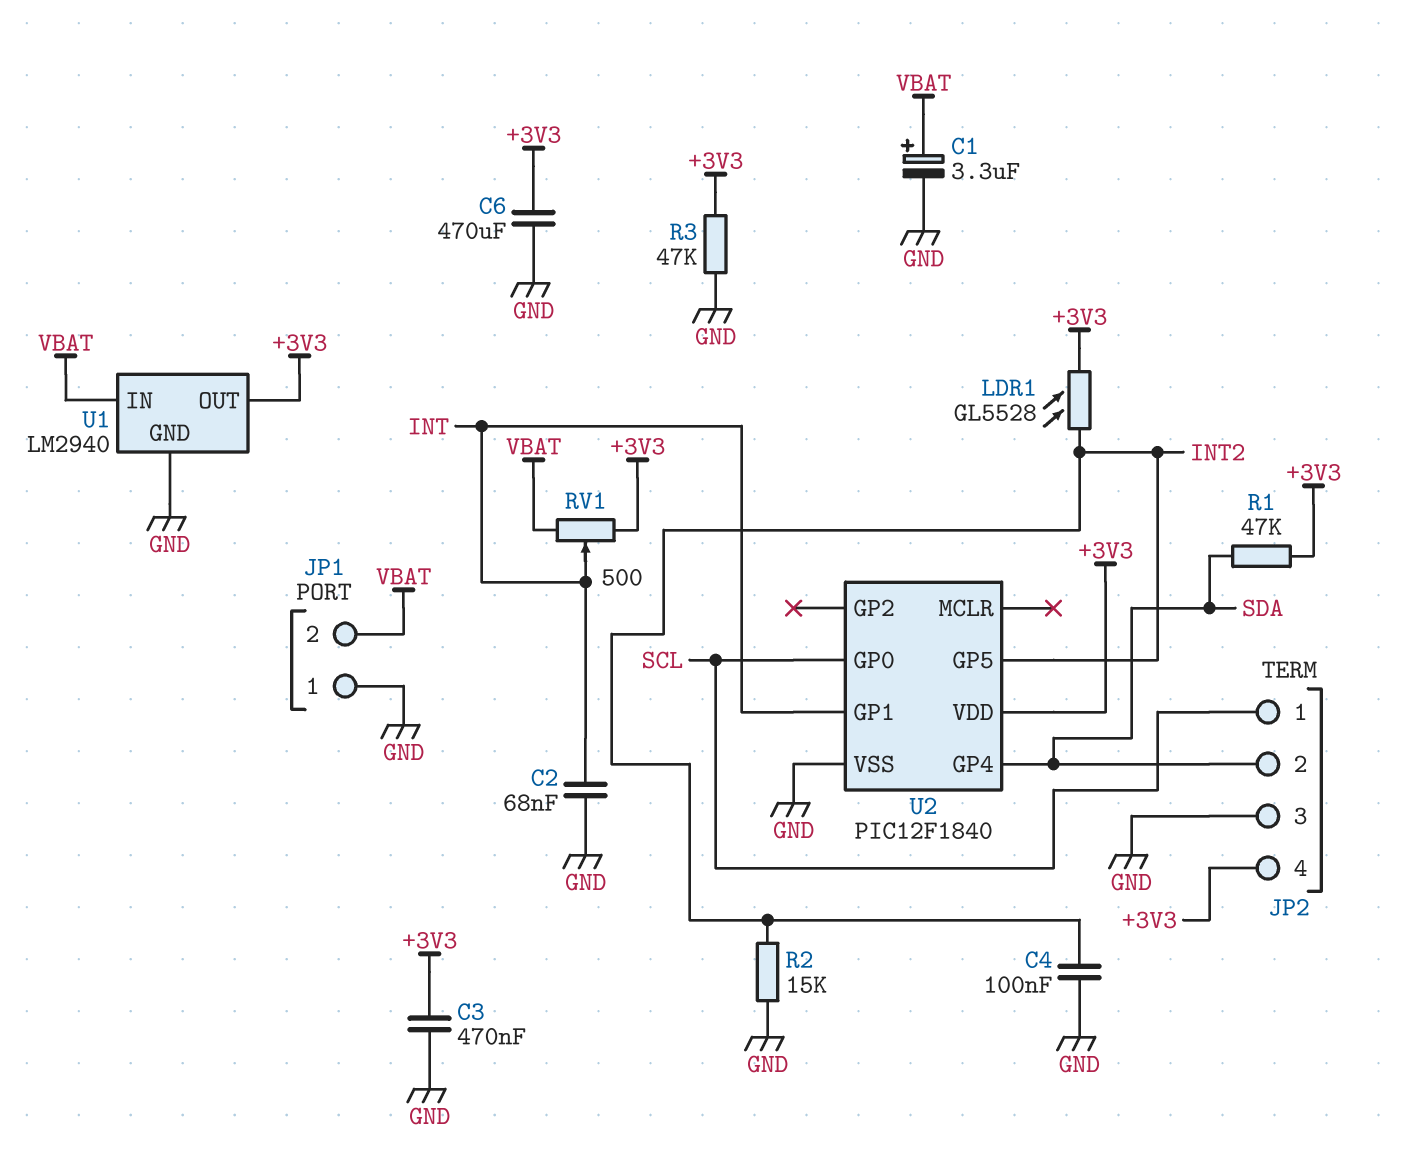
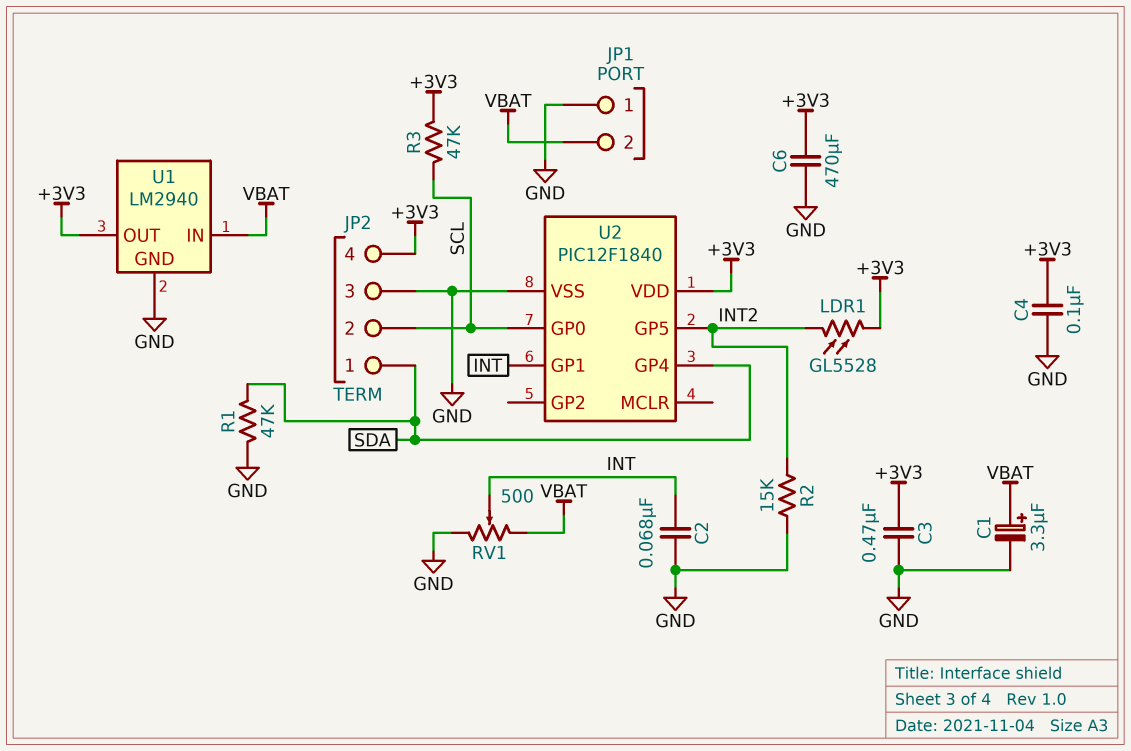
C4: 100nF (GND, INT2) -> 100nF (+3V3, GND)
JP2 pin 1: SCL -> SDA
JP2 pin 2: SDA -> SCL
R1: 47k (+3V3, SDA) -> 47k (GND, SDA)
R3: 47k (+3V3, GND) -> 47k (+3V3, SCL)
RV1: 500 (+3V3, VBAT, wiper INT) -> 500 (GND, VBAT, wiper INT)

